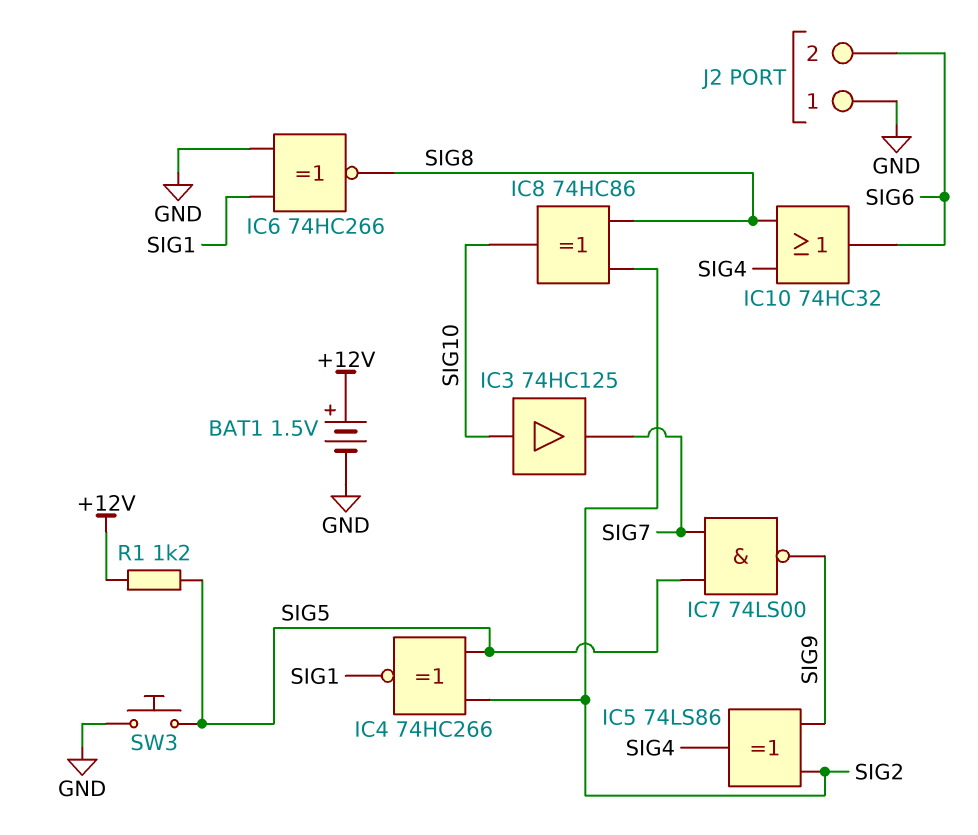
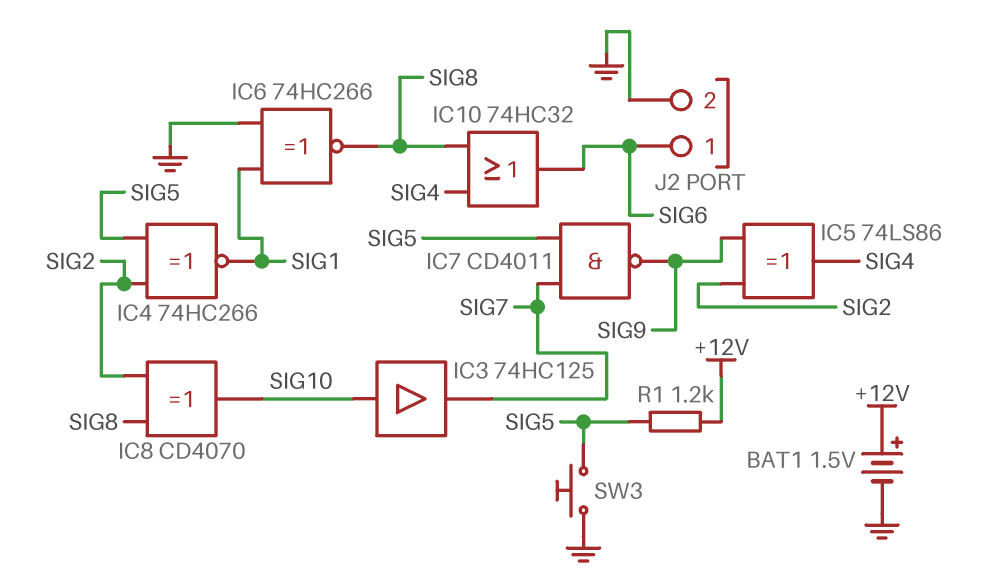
IC7: NAND 74LS00 (in SIG5, in SIG7, out SIG9) -> NAND CD4011 (in SIG5, in SIG7, out SIG9)
IC8: XOR 74HC86 (in SIG2, in SIG8, out SIG10) -> XOR CD4070 (in SIG2, in SIG8, out SIG10)
J2 pin 1: GND -> SIG6
J2 pin 2: SIG6 -> GND

